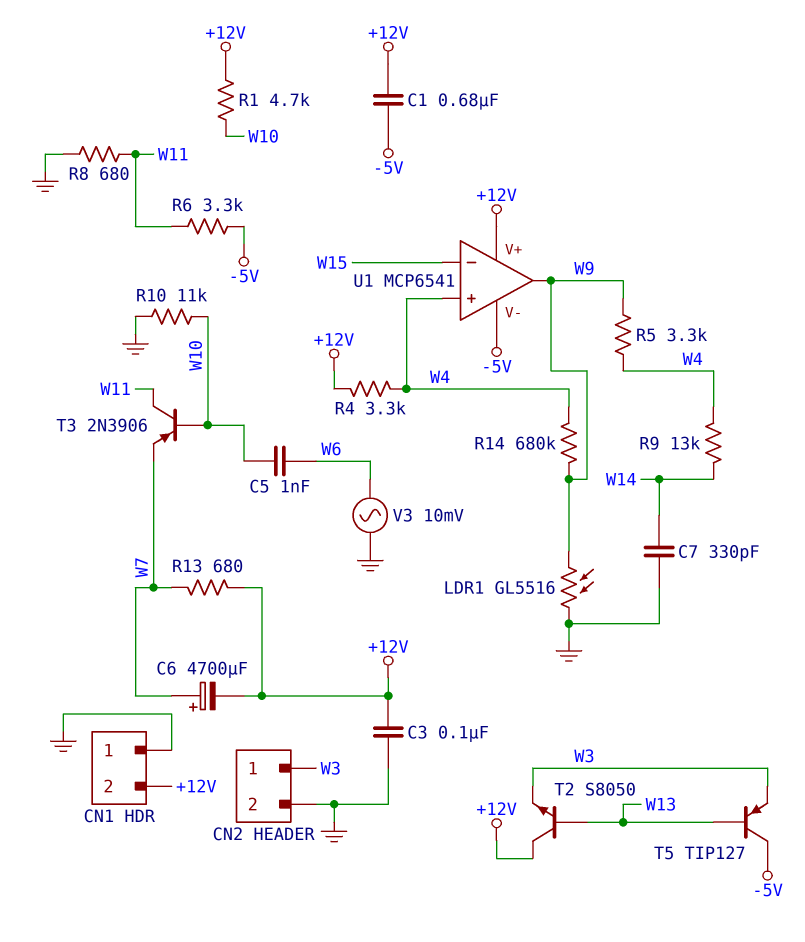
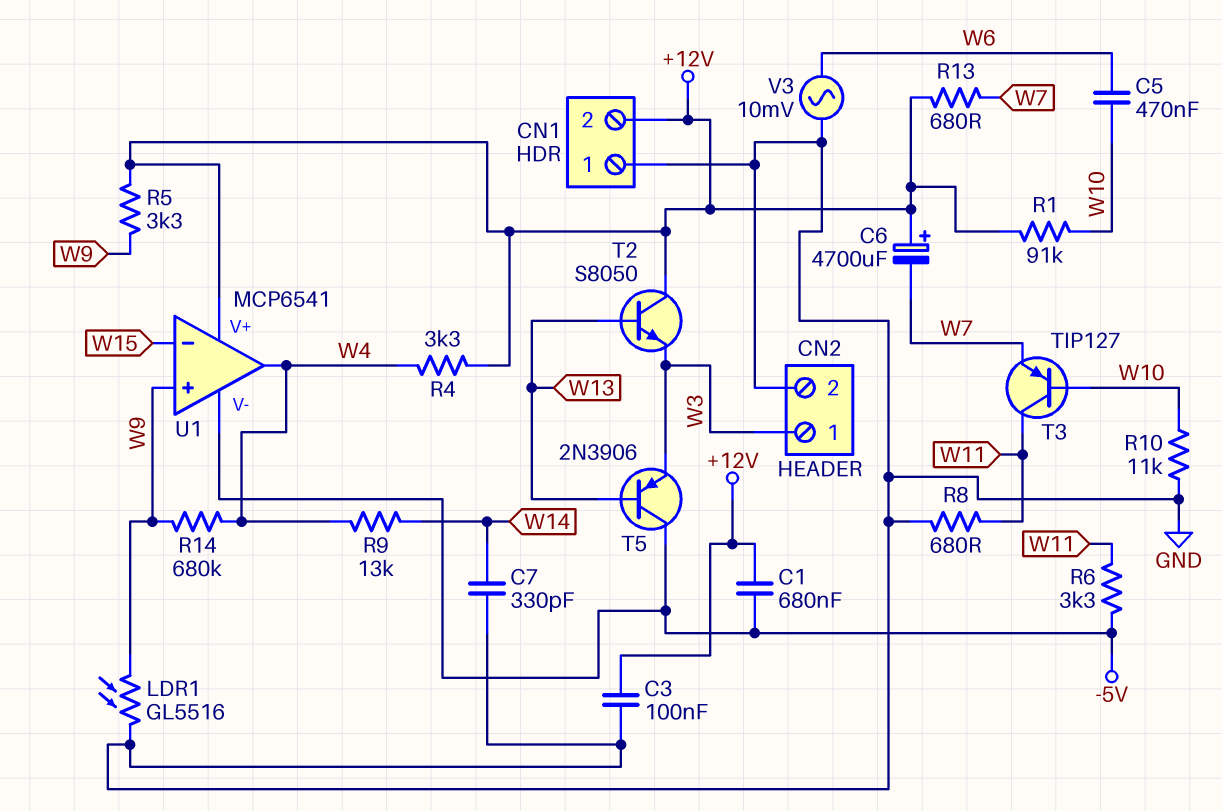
C5: 1nF (W6, W10) -> 470nF (W6, W10)
C6: 4700uF (plus W7, minus +12V) -> 4700uF (plus +12V, minus W7)
R1: 4.7k (+12V, W10) -> 91k (+12V, W10)
R5: 3.3k (W4, W9) -> 3.3k (+12V, W9)
T3: PNP 2N3906 (B W10, C W11, E W7) -> PNP TIP127 (B W10, C W11, E W7)
T5: PNP TIP127 (B W13, C -5V, E W3) -> PNP 2N3906 (B W13, C -5V, E W3)
U1 pin in+: W4 -> W9
U1 pin out: W9 -> W4

